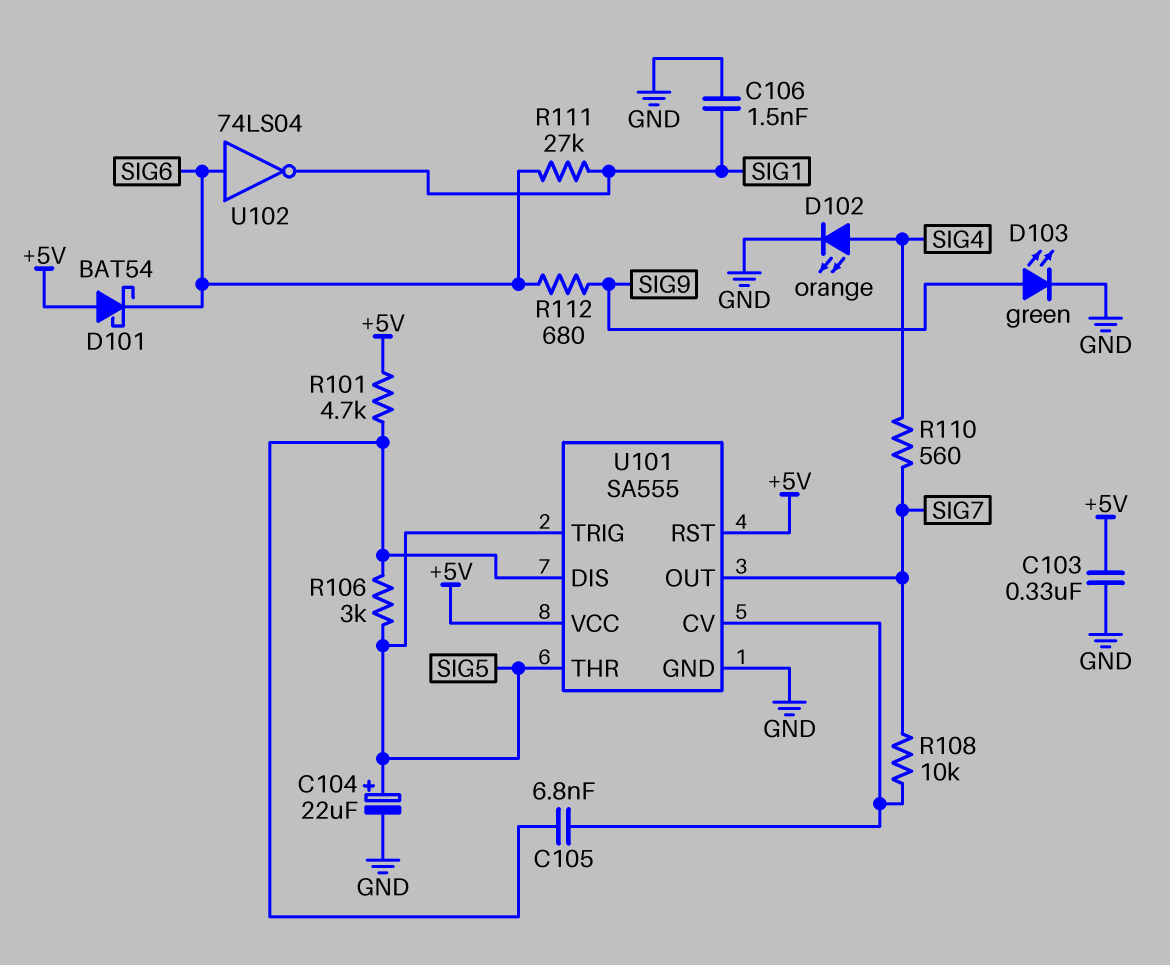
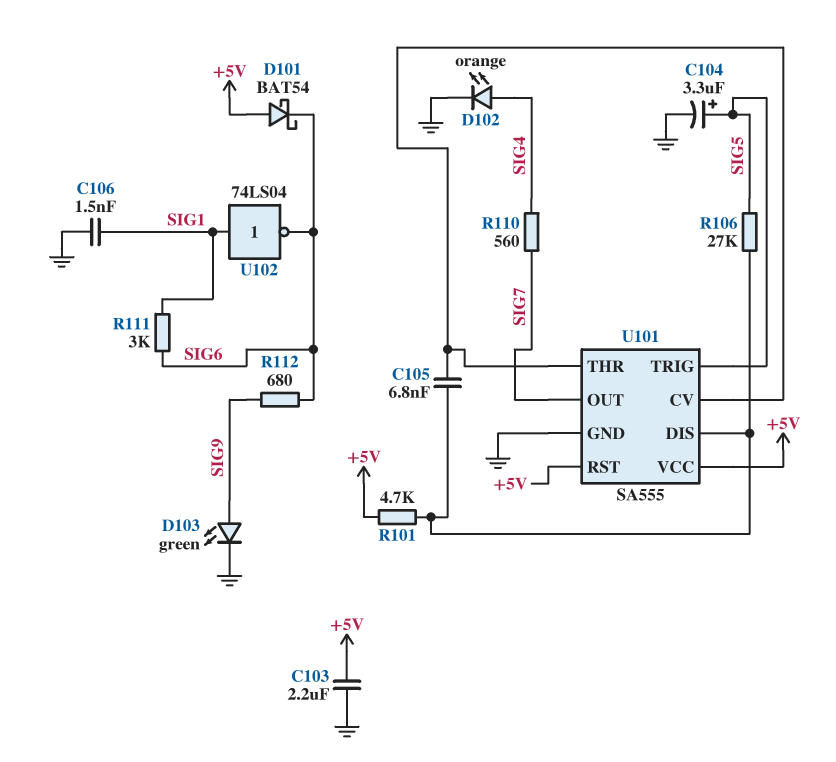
C103: 330nF (+5V, GND) -> 2.2uF (+5V, GND)
C104: 22uF (plus SIG5, minus GND) -> 3.3uF (plus SIG5, minus GND)
R106: 3k (SIG5, U101/DIS) -> 27k (SIG5, U101/DIS)
R108: 10k (SIG7, U101/CV) -> none
R111: 27k (SIG1, SIG6) -> 3k (SIG1, SIG6)
U101 pin THR: SIG5 -> U101/CV
U102: NOT 74LS04 (in SIG6, out SIG1) -> NOT 74LS04 (in SIG1, out SIG6)

